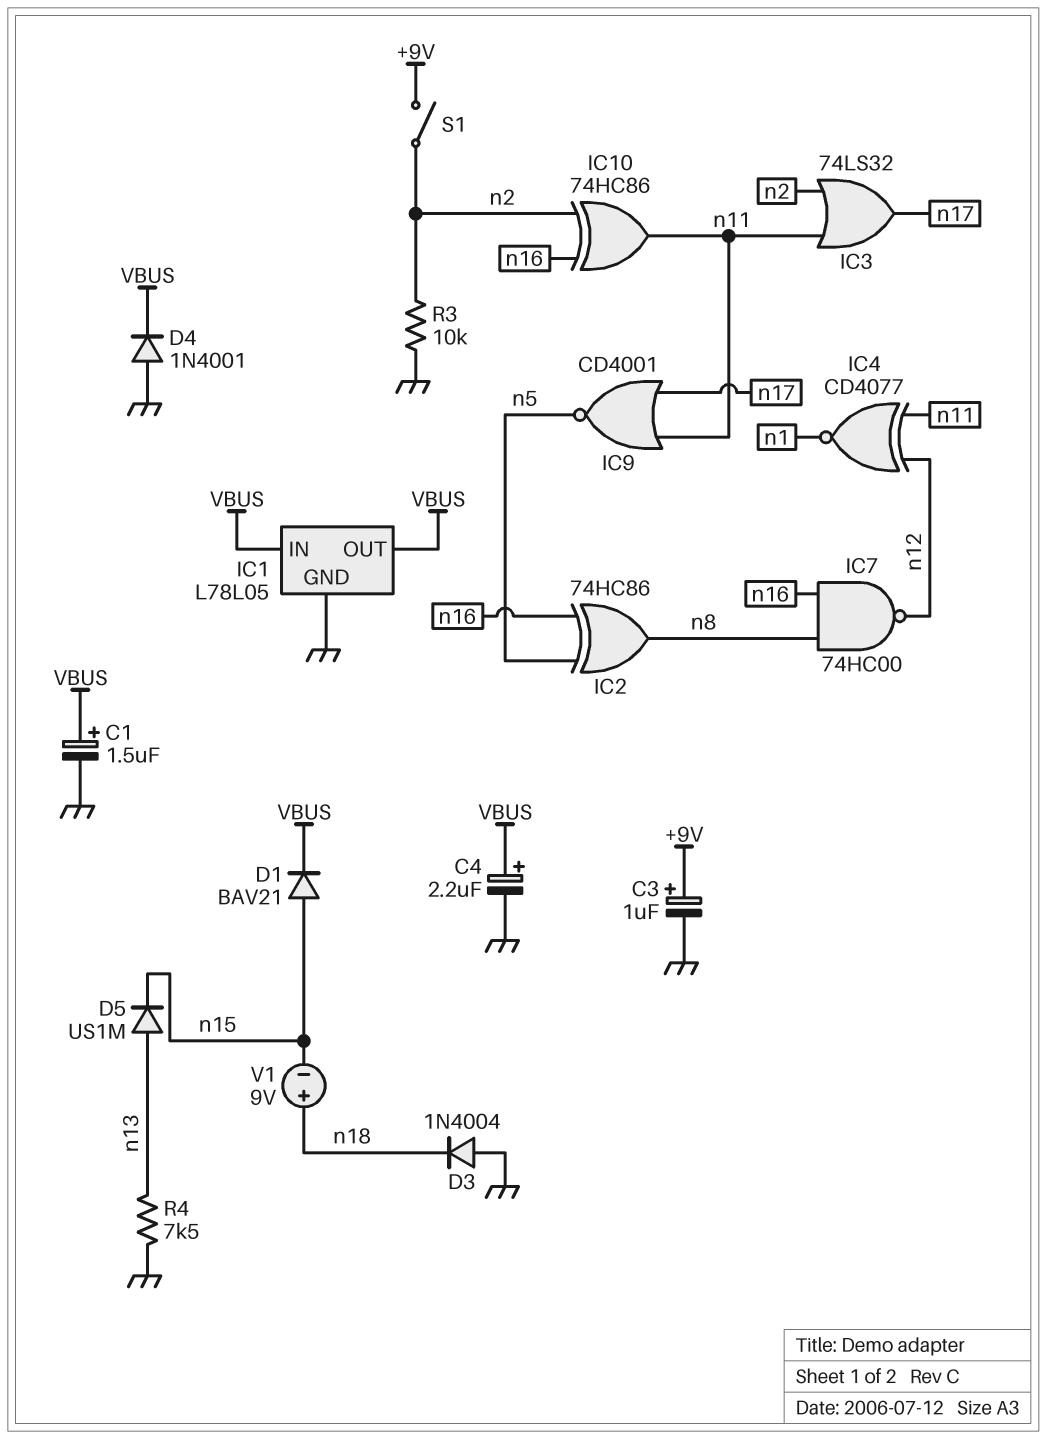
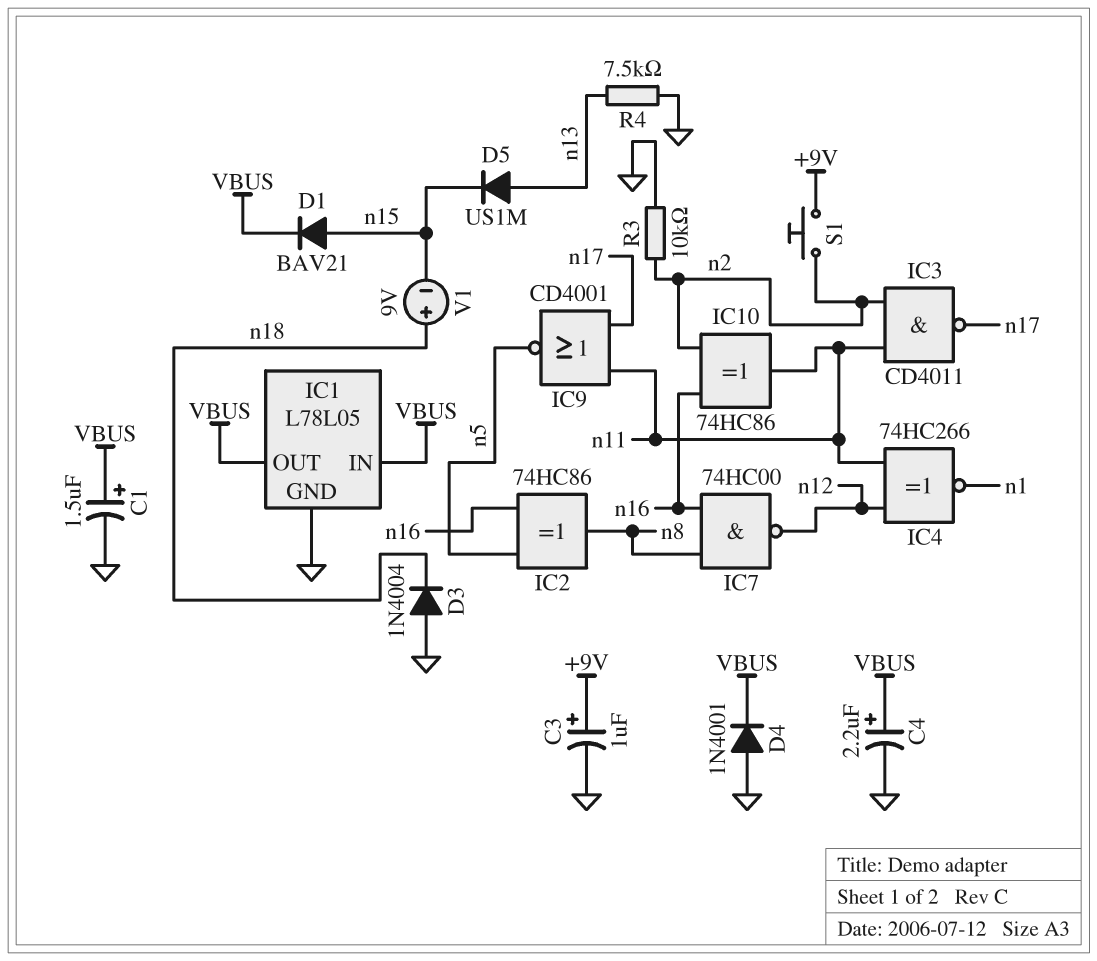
IC3: OR 74LS32 (in n2, in n11, out n17) -> NAND CD4011 (in n2, in n11, out n17)
IC4: XNOR CD4077 (in n11, in n12, out n1) -> XNOR 74HC266 (in n11, in n12, out n1)
S1: switch (+9V, n2) -> button (+9V, n2)

